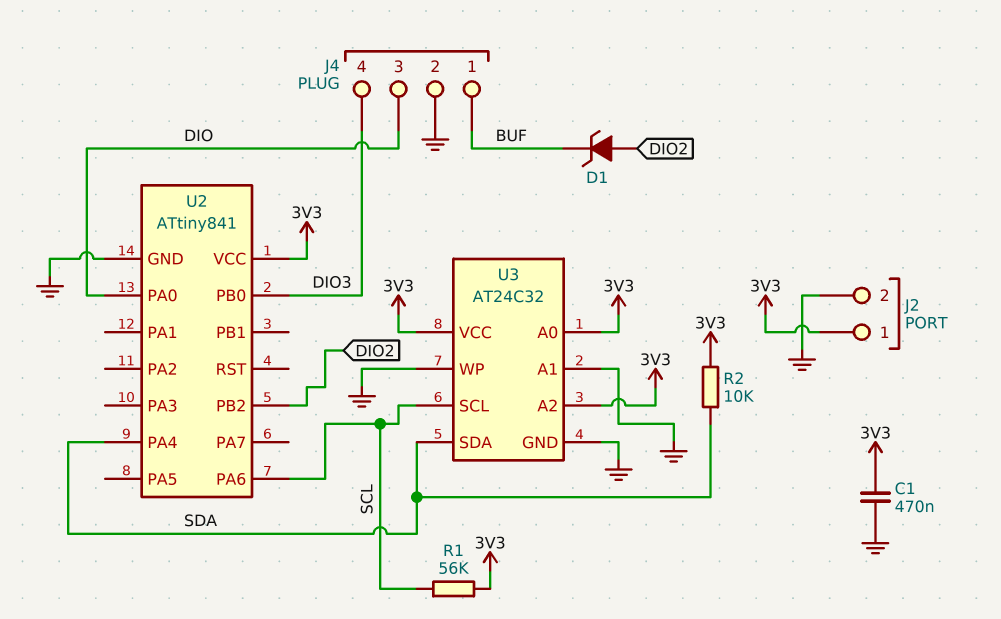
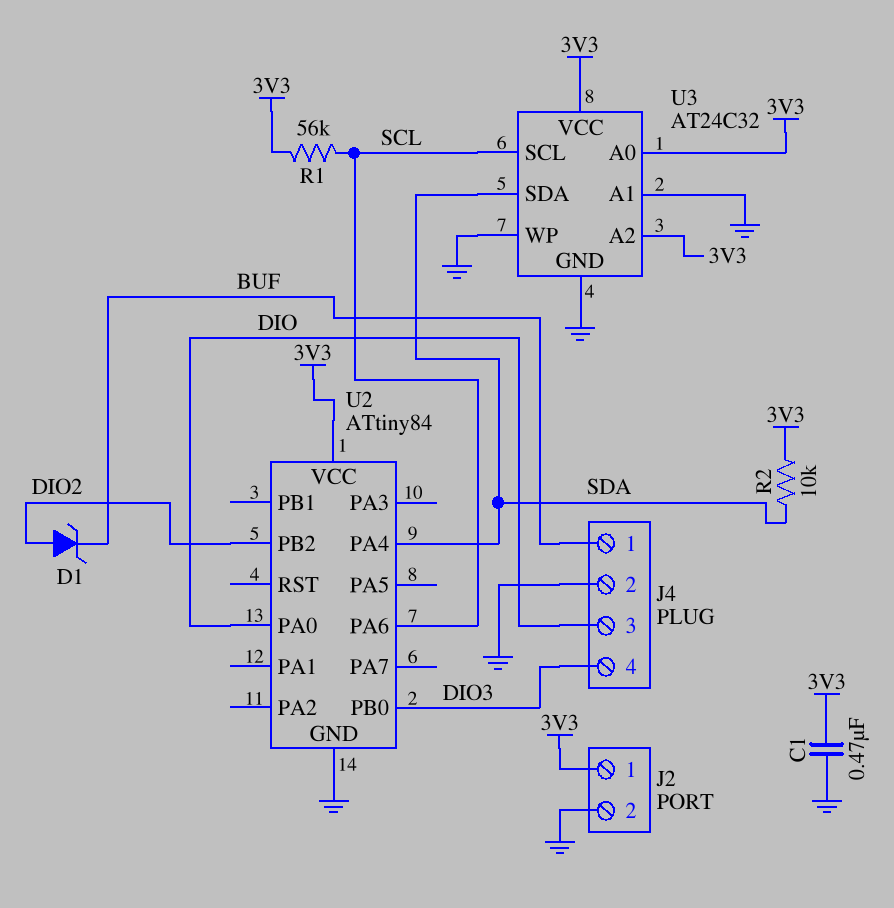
U2: ATtiny841 -> ATtiny84

